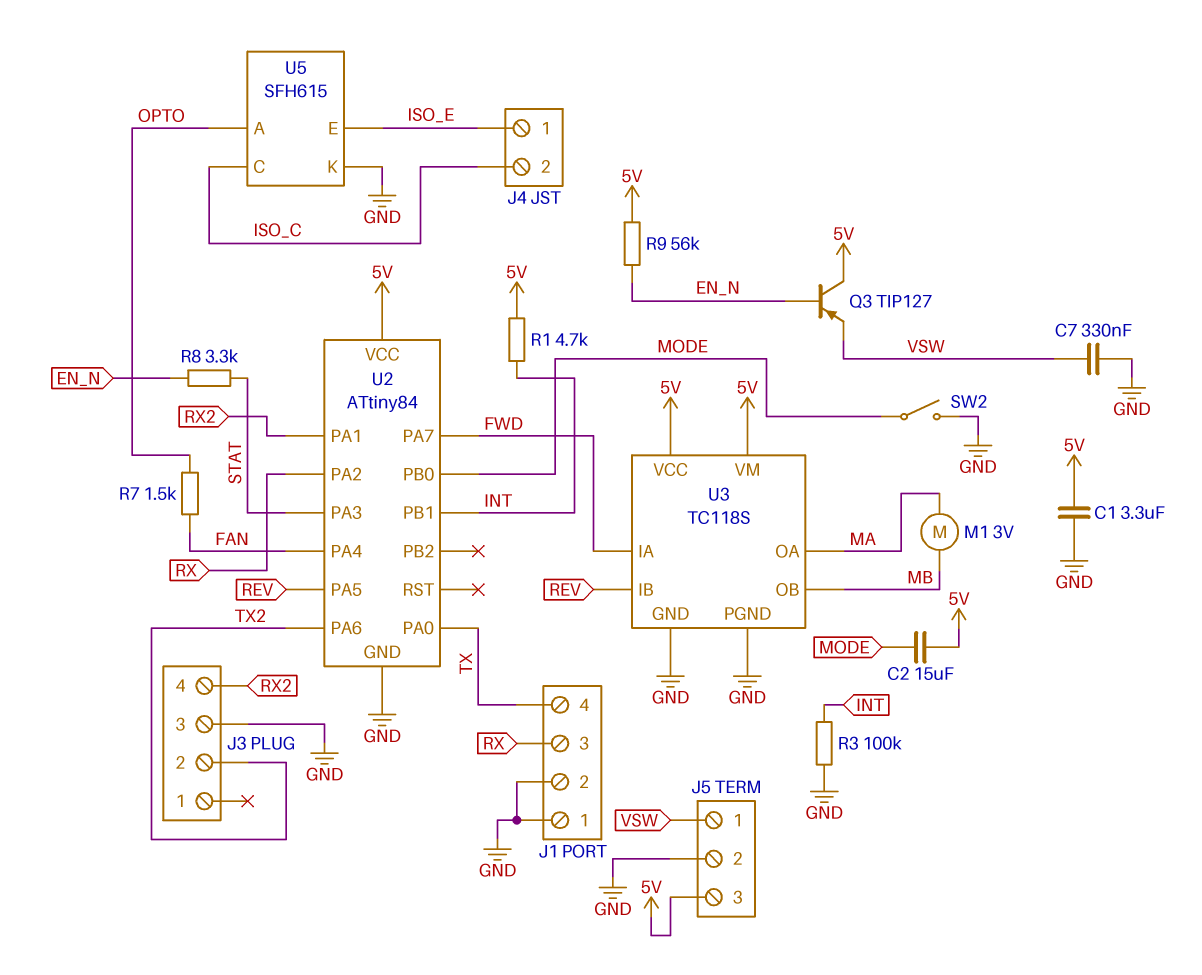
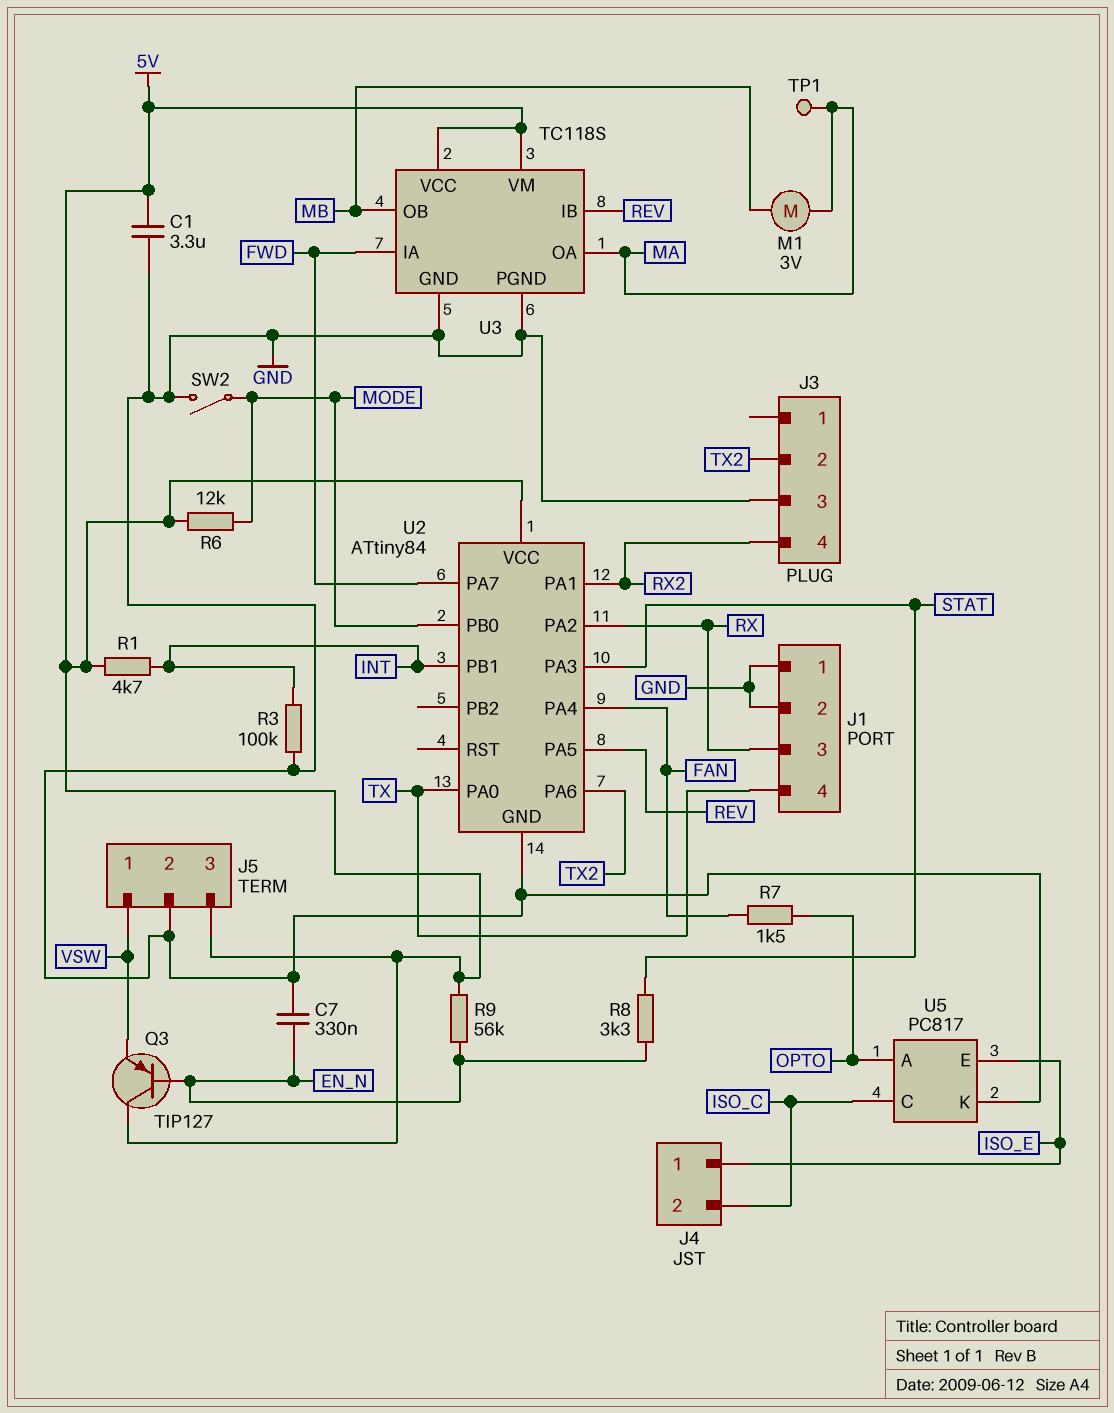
C2: 15uF (5V, MODE) -> none
C7: 330nF (GND, VSW) -> 330nF (EN_N, GND)
R6: none -> 12k (5V, MODE)
TP1: none -> test point (MA)
U5: SFH615 -> PC817

